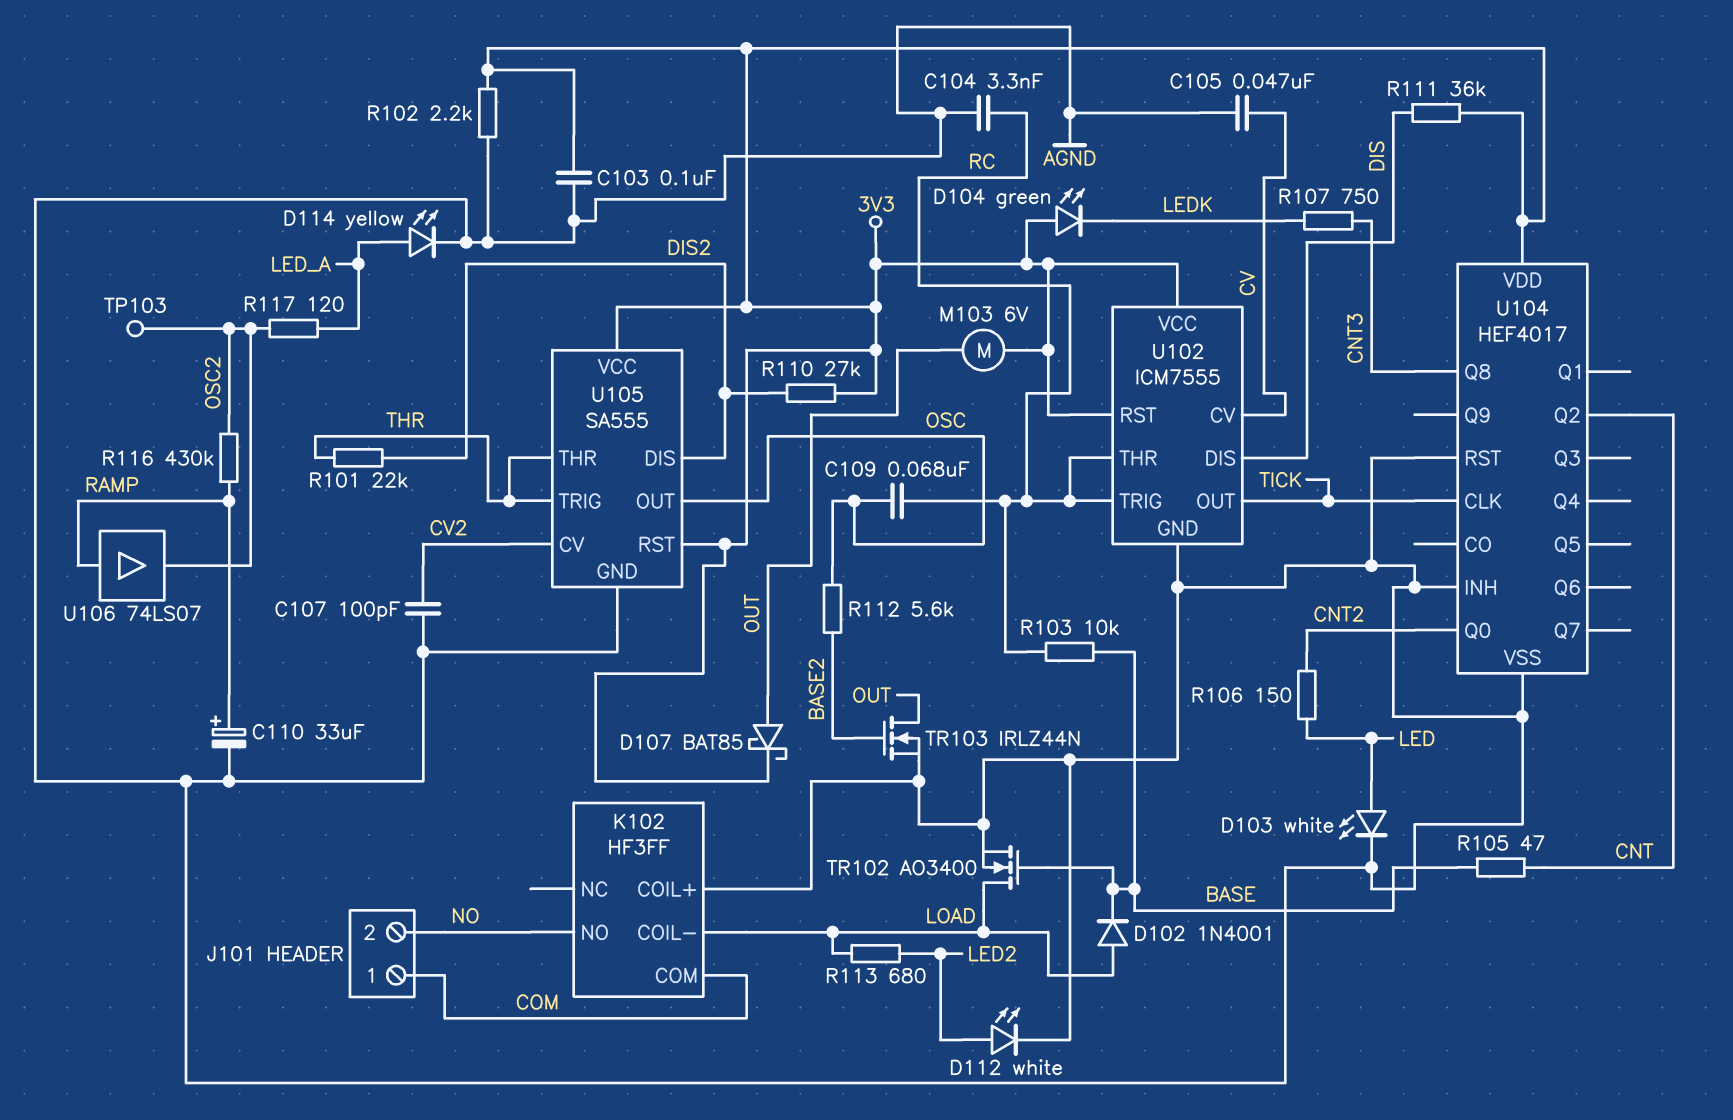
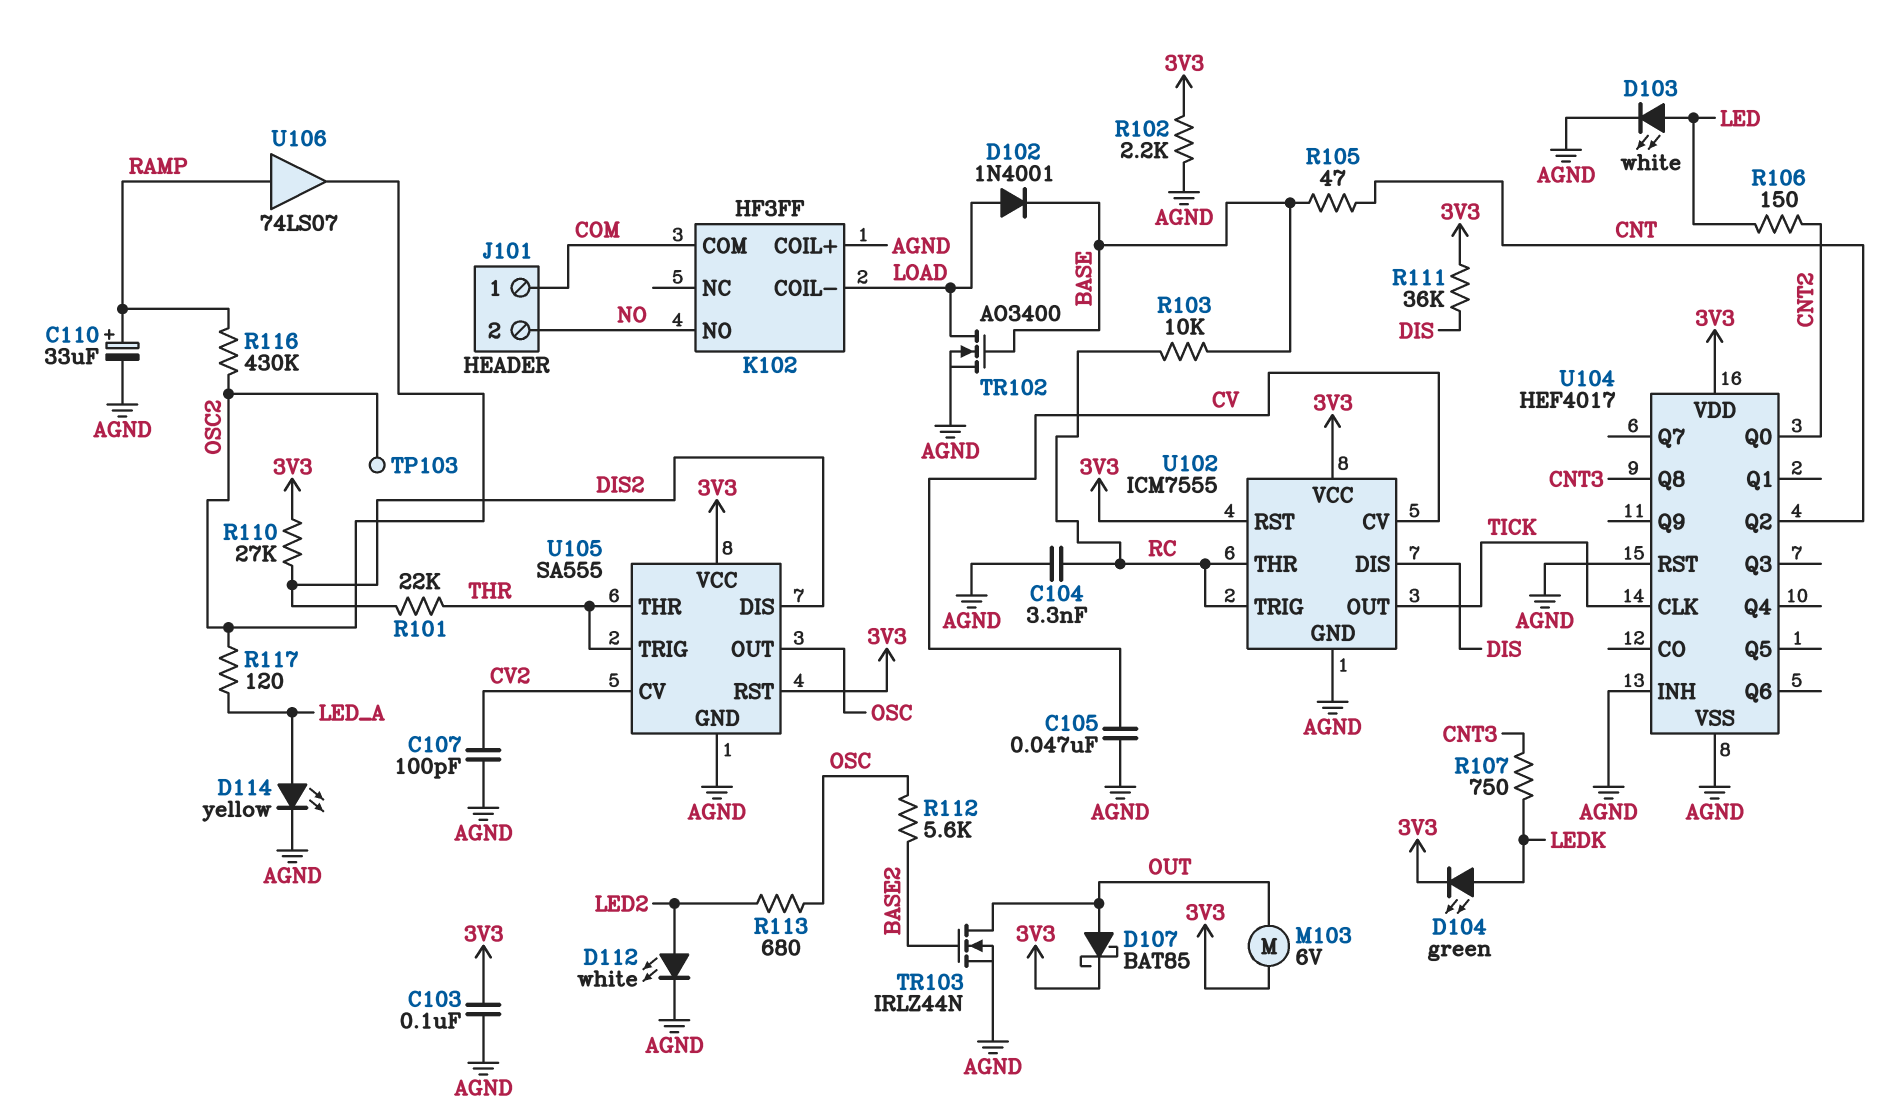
C109: 68nF (OSC, RC) -> none
D104: LED green (A 3V3, K LEDK) -> LED green (A LEDK, K 3V3)
R113: 680 (LED2, LOAD) -> 680 (LED2, OSC)

